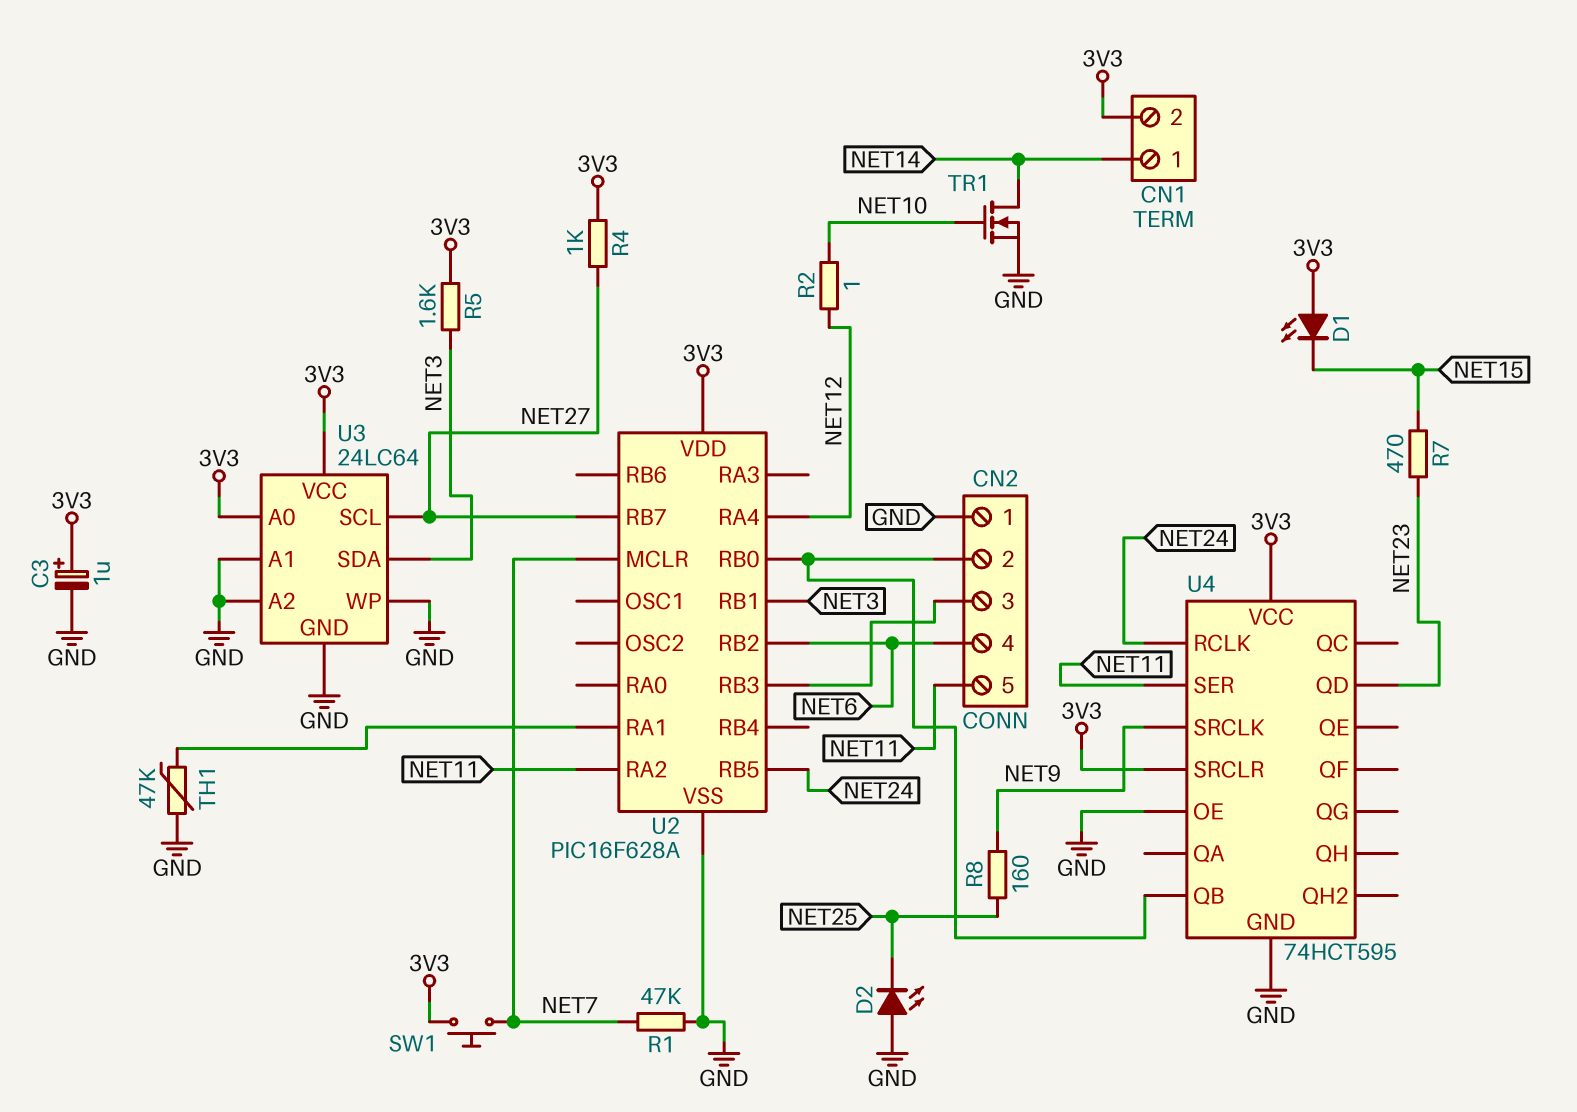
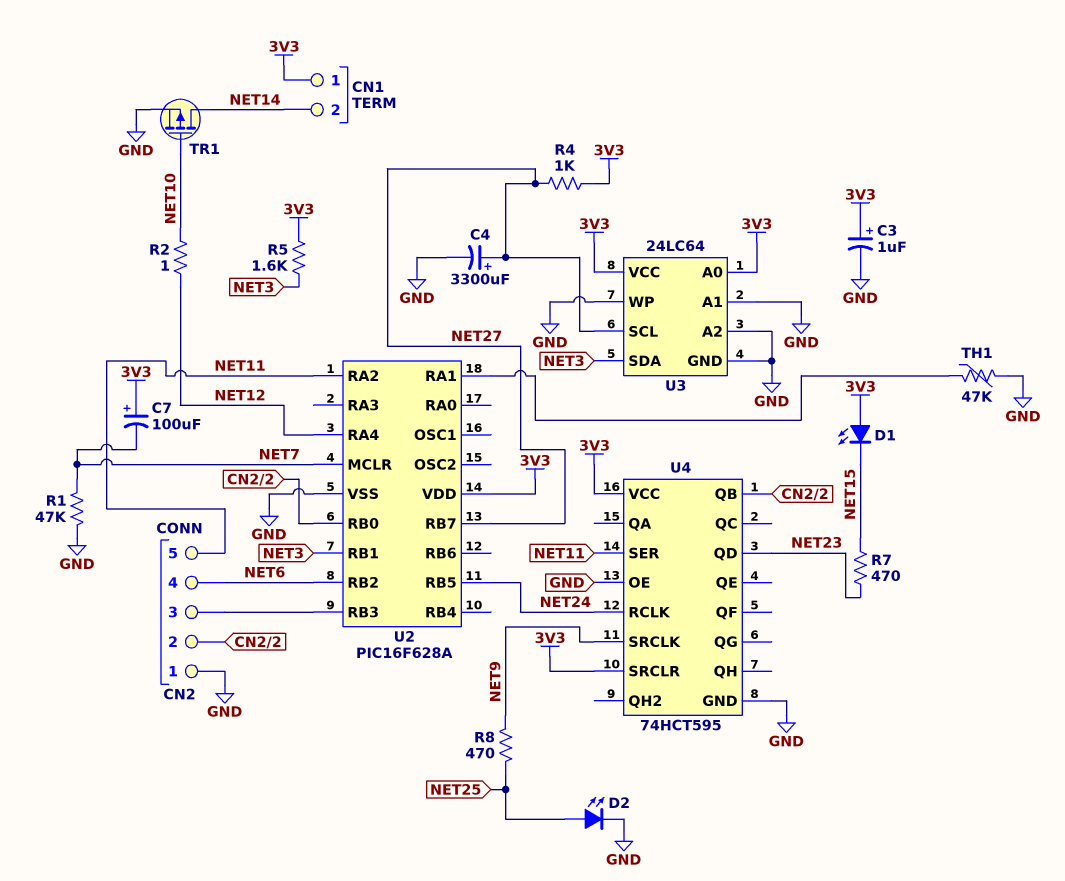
C4: none -> 3300uF (plus NET27, minus GND)
C7: none -> 100uF (plus 3V3, minus NET7)
CN1 pin 1: NET14 -> 3V3
CN1 pin 2: 3V3 -> NET14
D2: LED (A GND, K NET25) -> LED (A NET25, K GND)
R8: 160 (NET9, NET25) -> 470 (NET9, NET25)
SW1: button (3V3, NET7) -> none
TR1: NMOS (G NET10, D NET14, S GND) -> PMOS (G NET10, D NET14, S GND)

